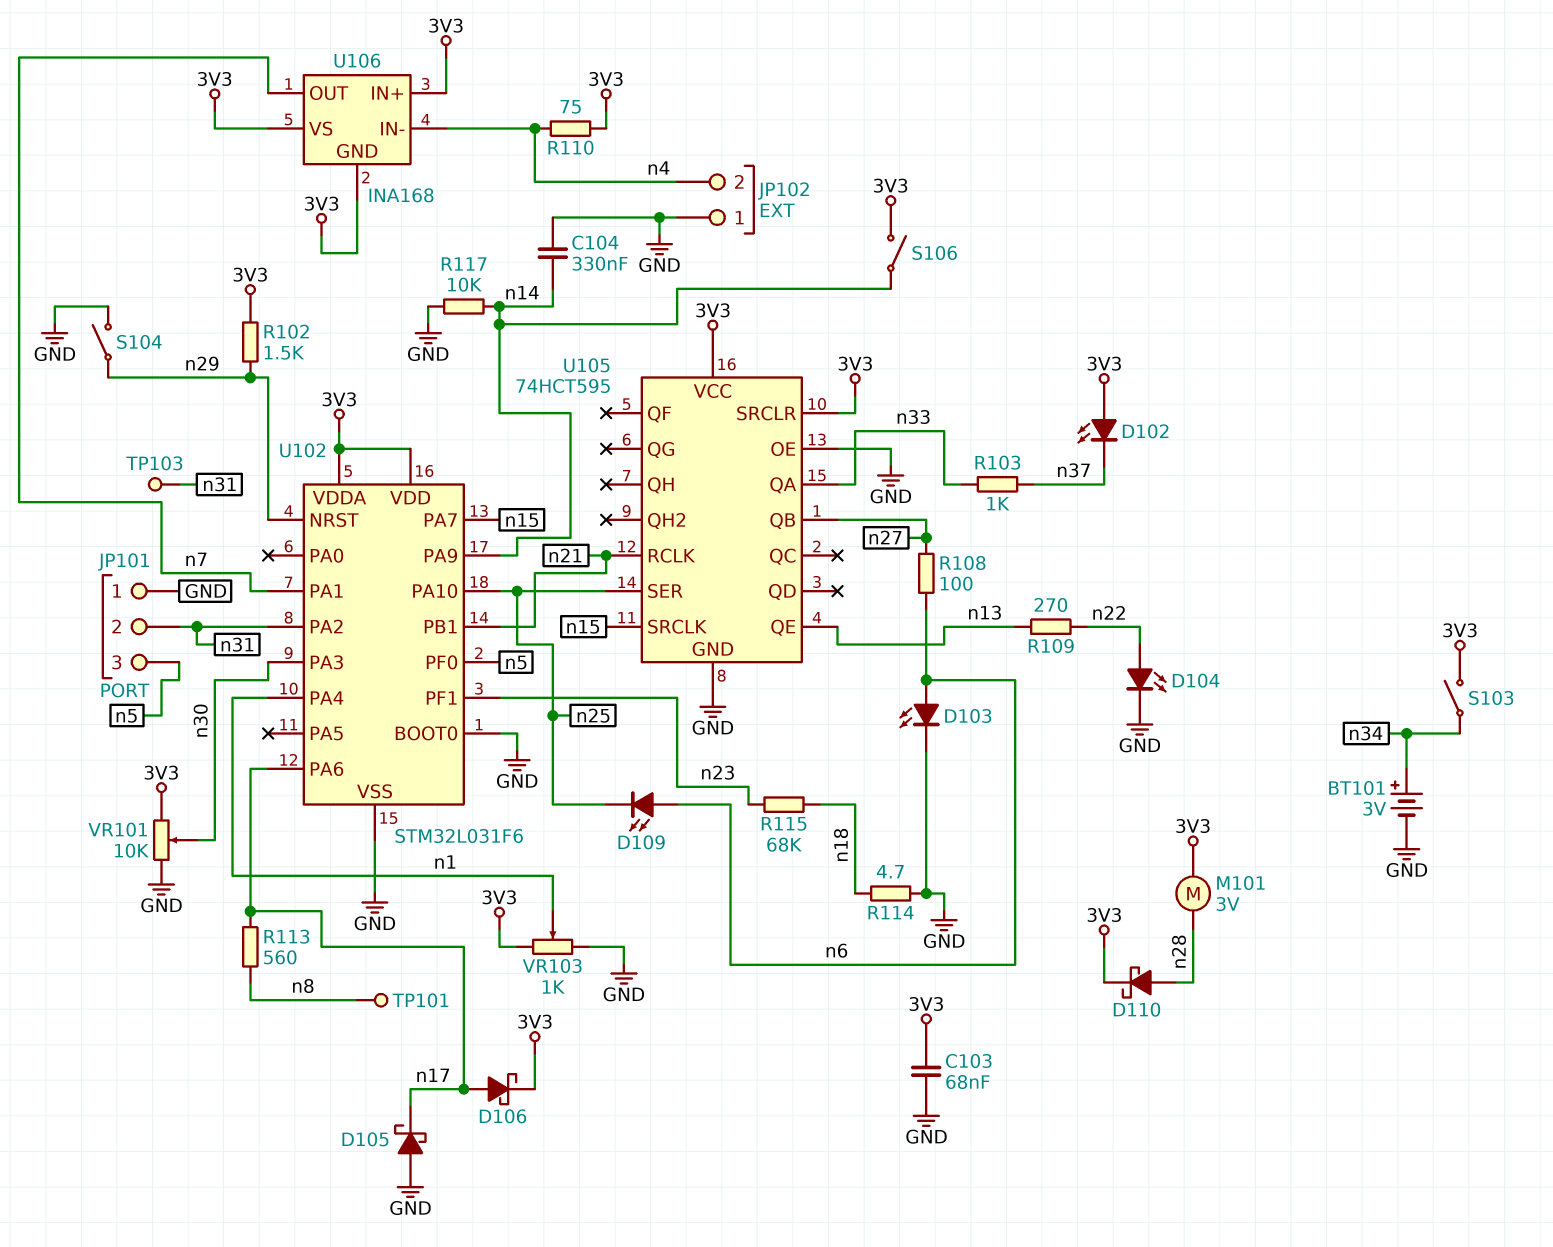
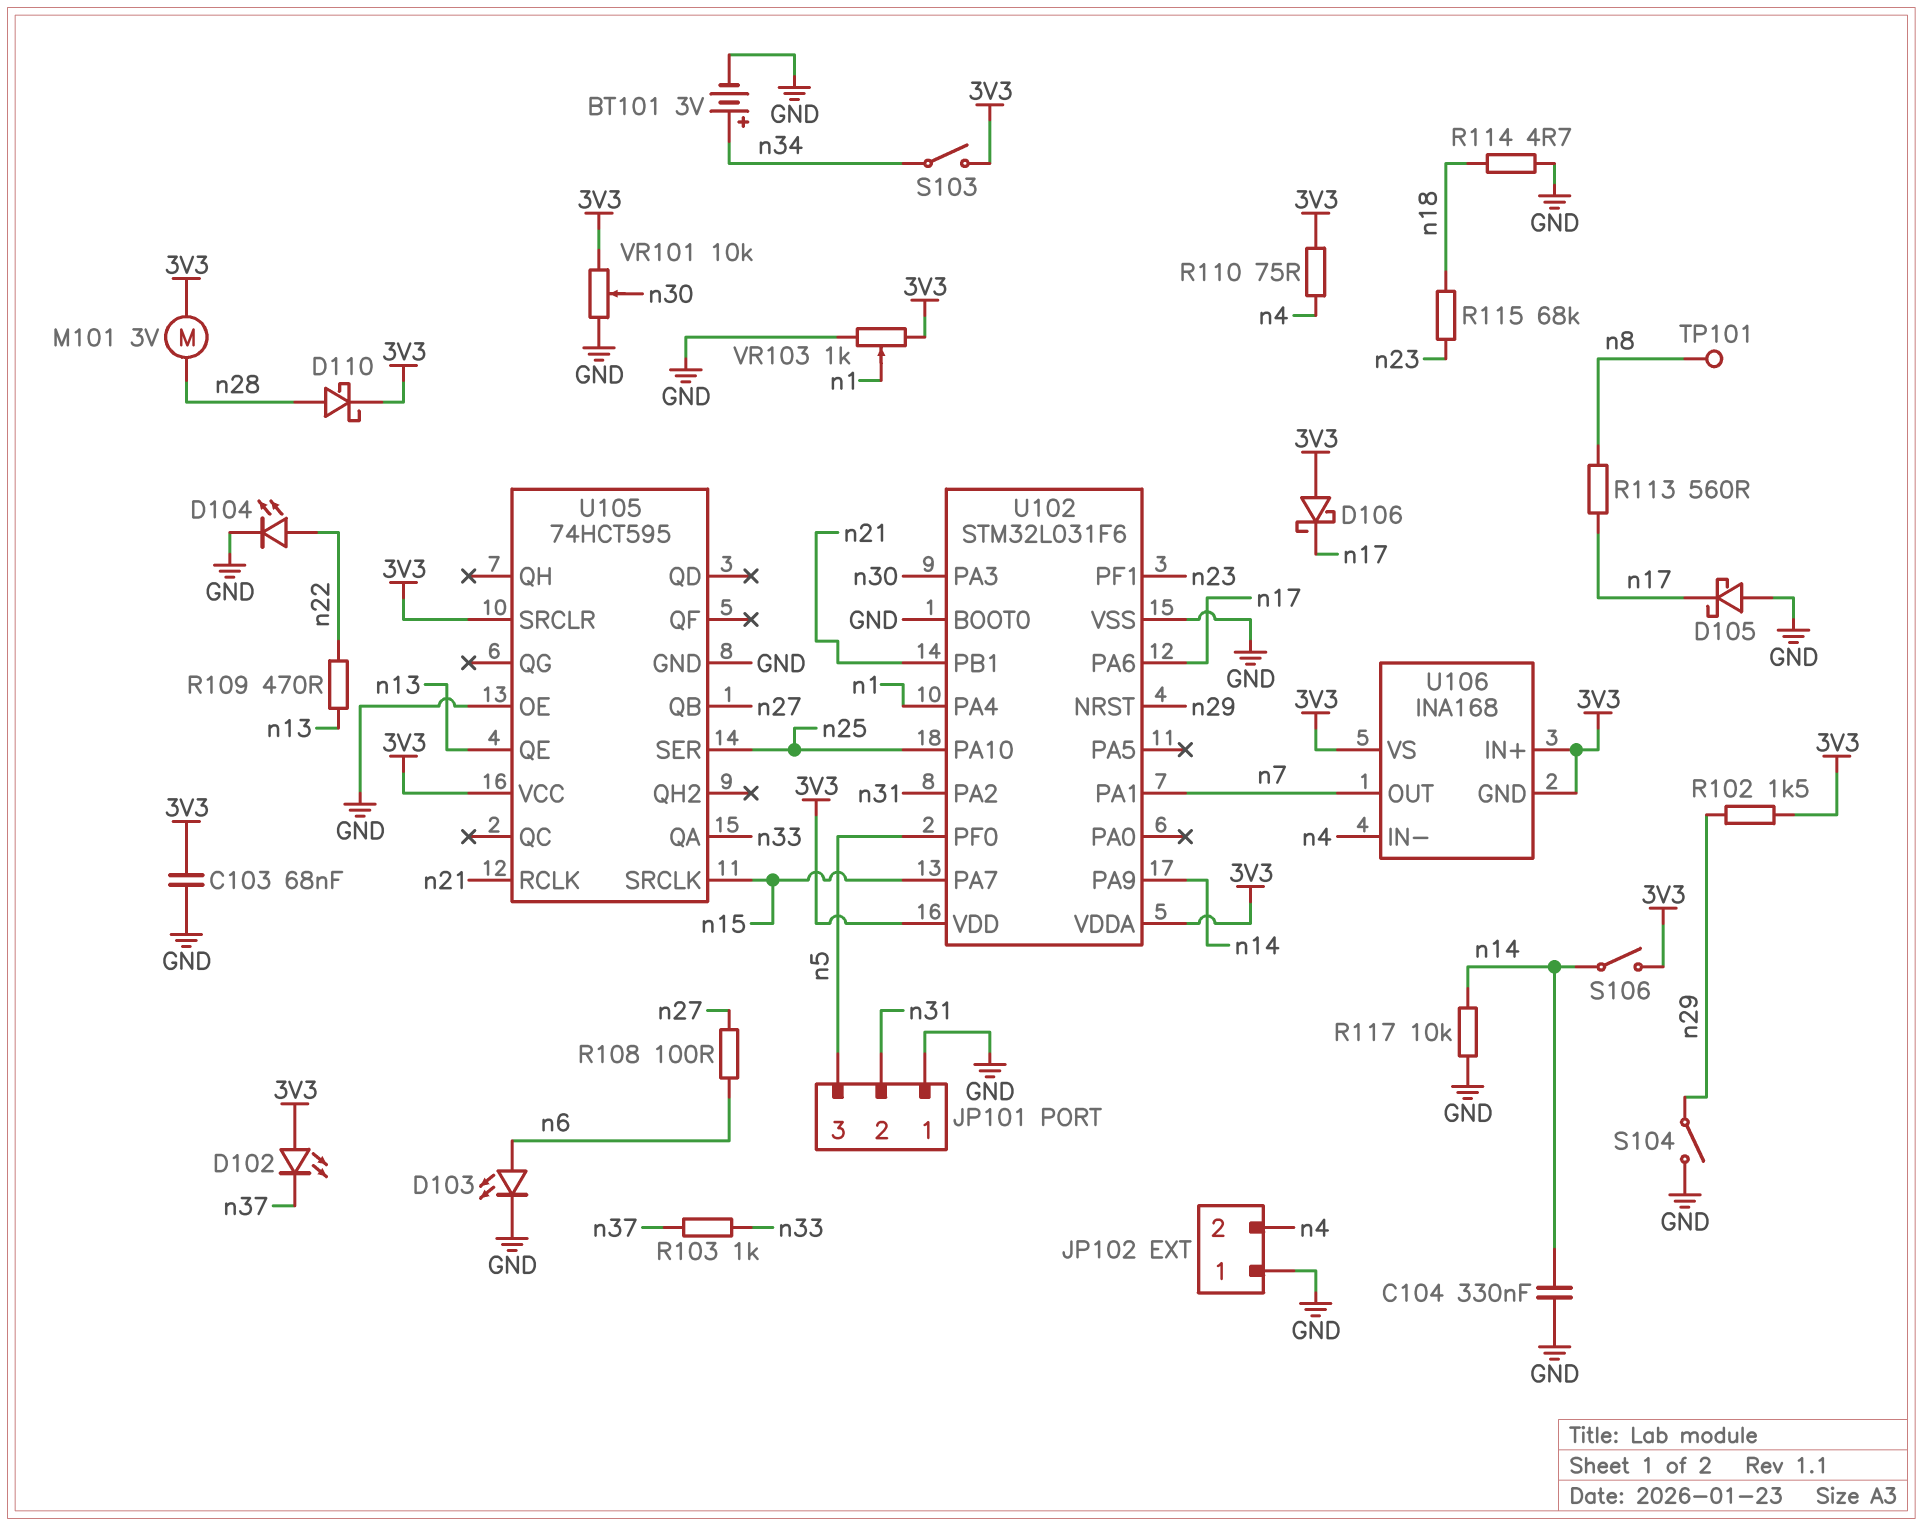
D106: schottky (A n17, K 3V3) -> schottky (A 3V3, K n17)
D109: LED (A n6, K n25) -> none
R109: 270 (n13, n22) -> 470 (n13, n22)
TP103: test point (n31) -> none

